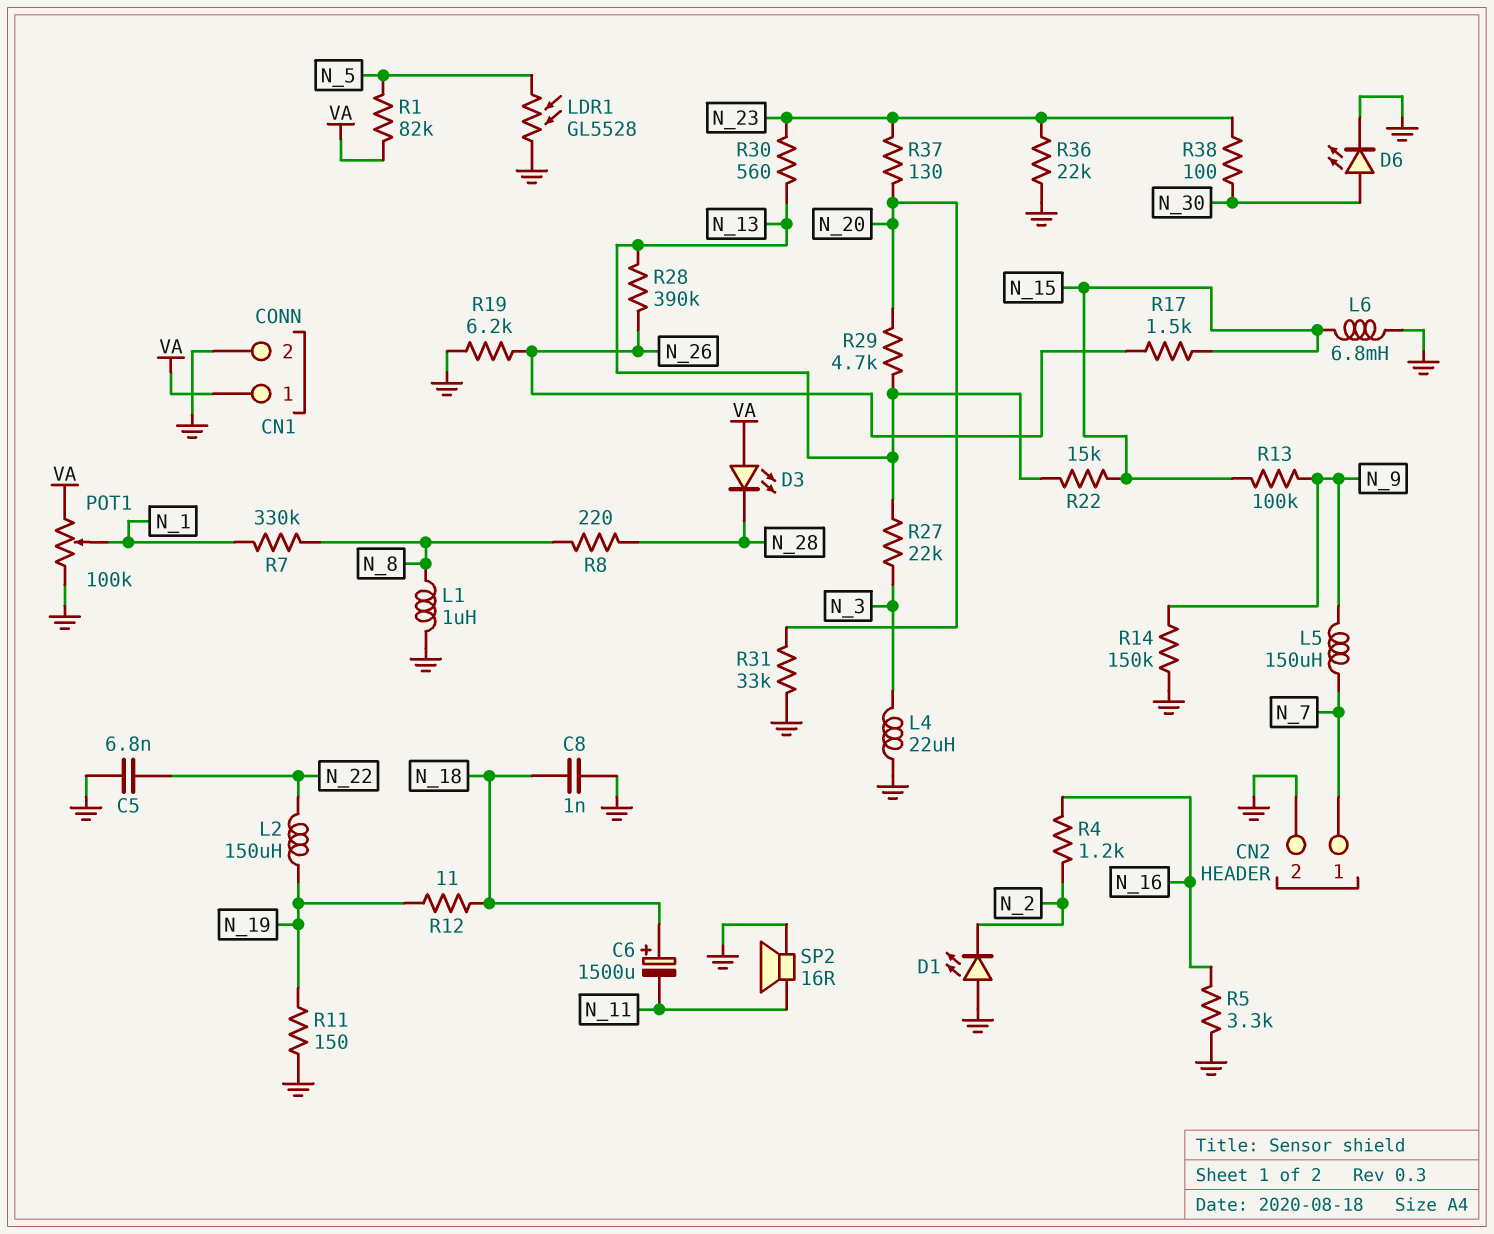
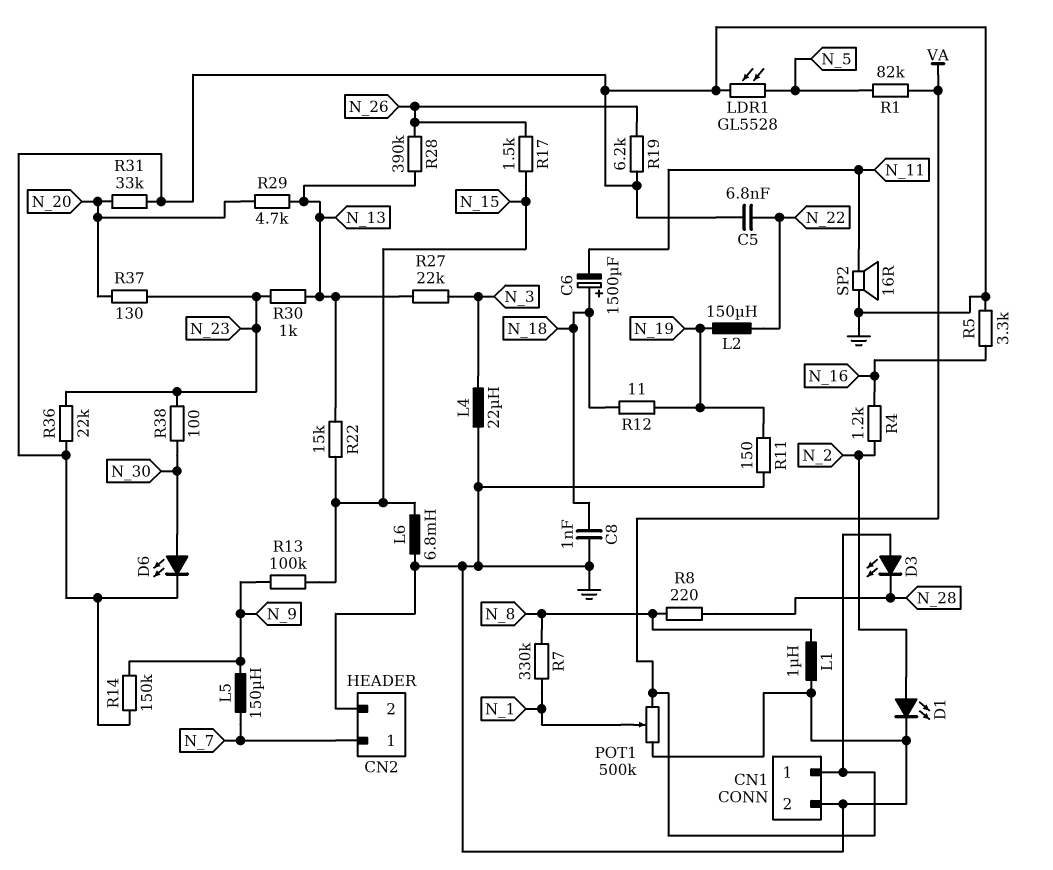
D1: LED (A GND, K N_2) -> LED (A N_2, K GND)
POT1: 100k (GND, VA, wiper N_1) -> 500k (GND, VA, wiper N_1)
R30: 560 (N_13, N_23) -> 1k (N_13, N_23)

